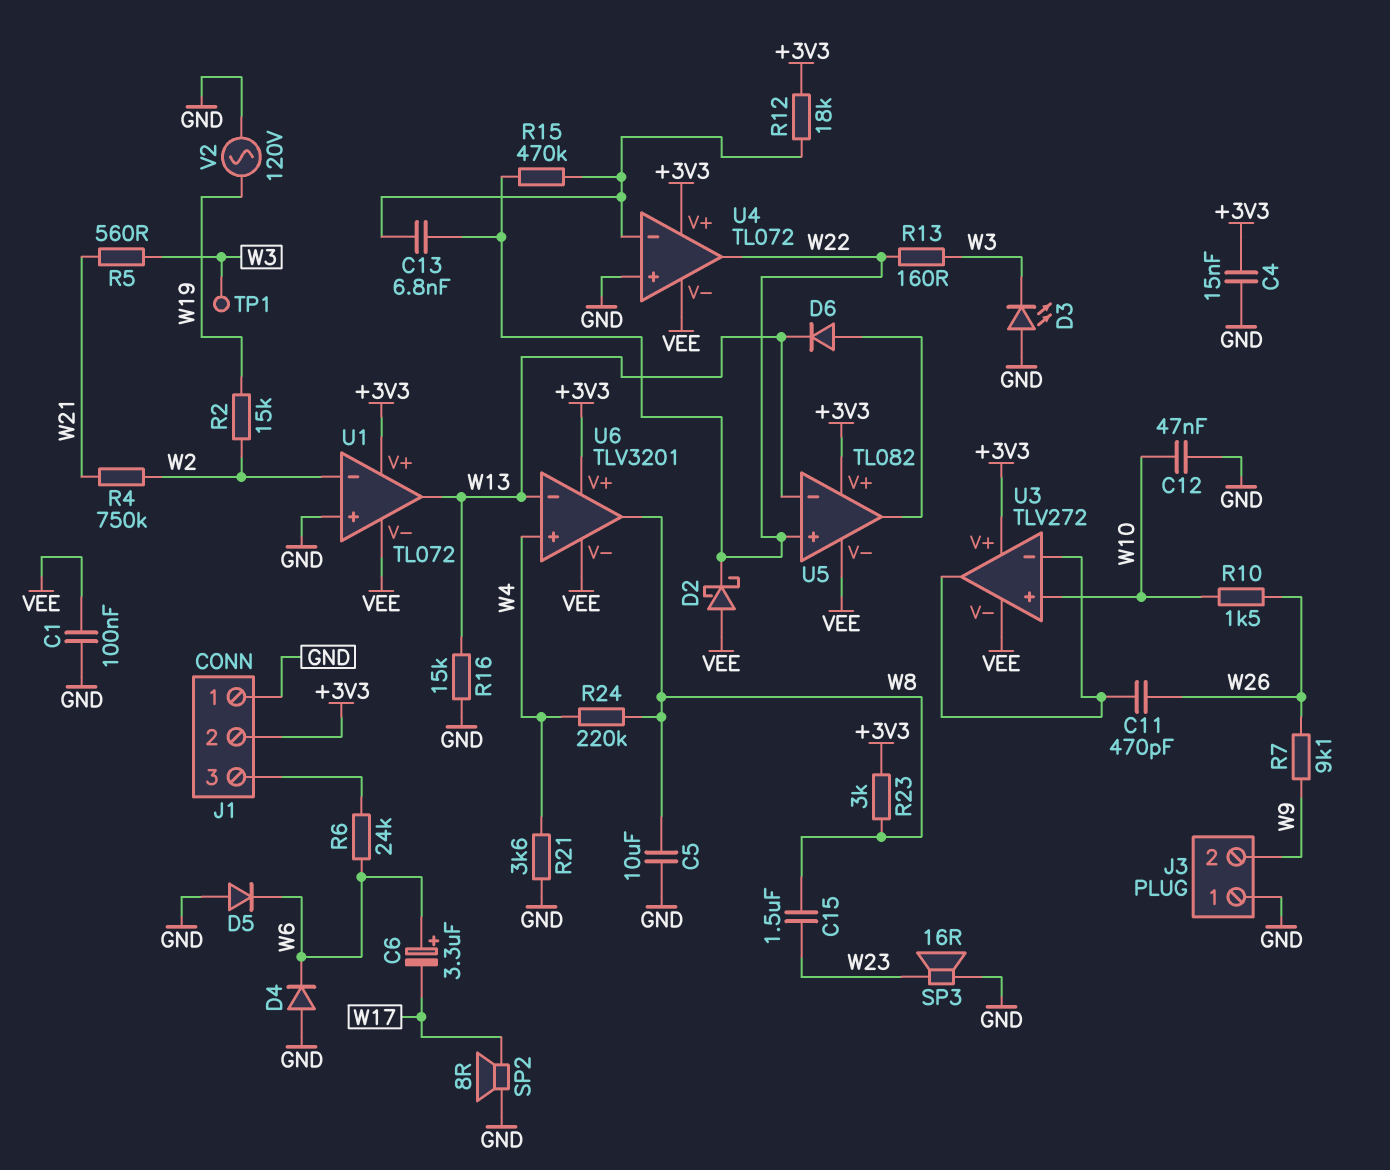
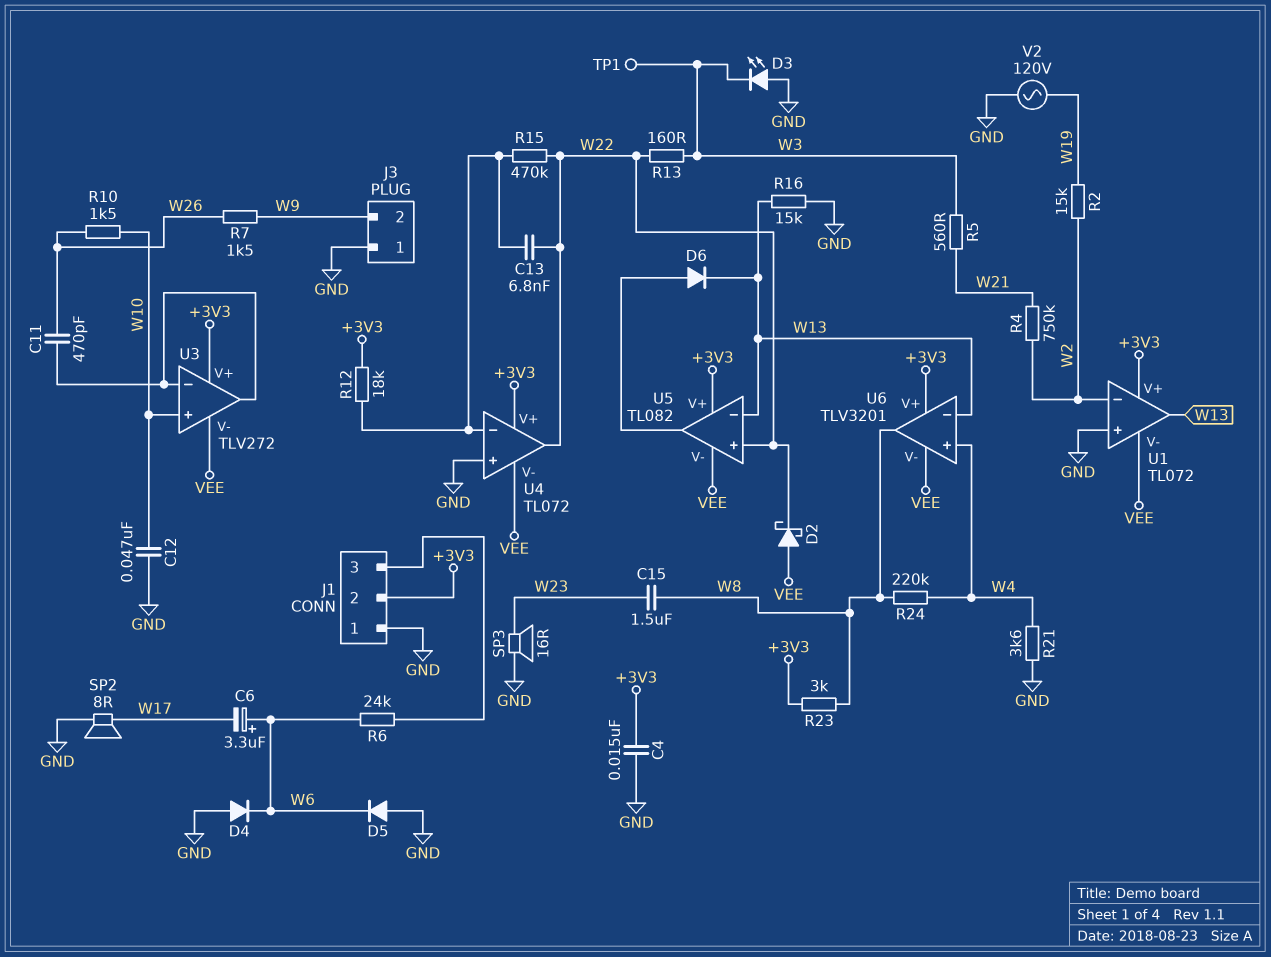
C1: 100nF (GND, VEE) -> none
C5: 10uF (GND, W8) -> none
R7: 9.1k (W9, W26) -> 1.5k (W9, W26)

